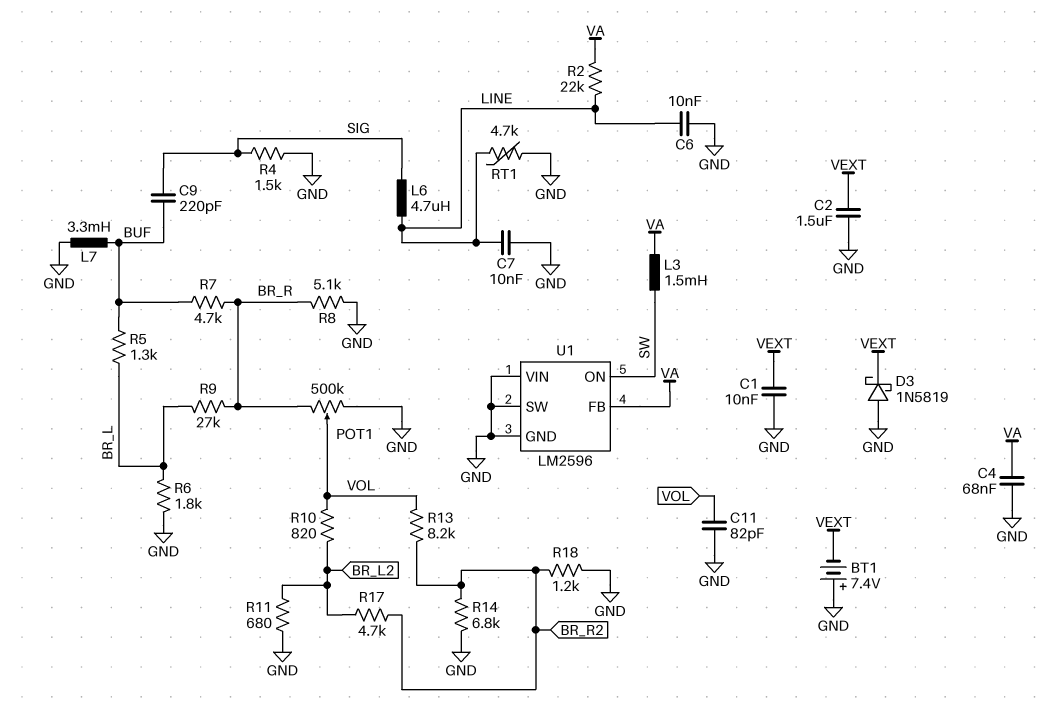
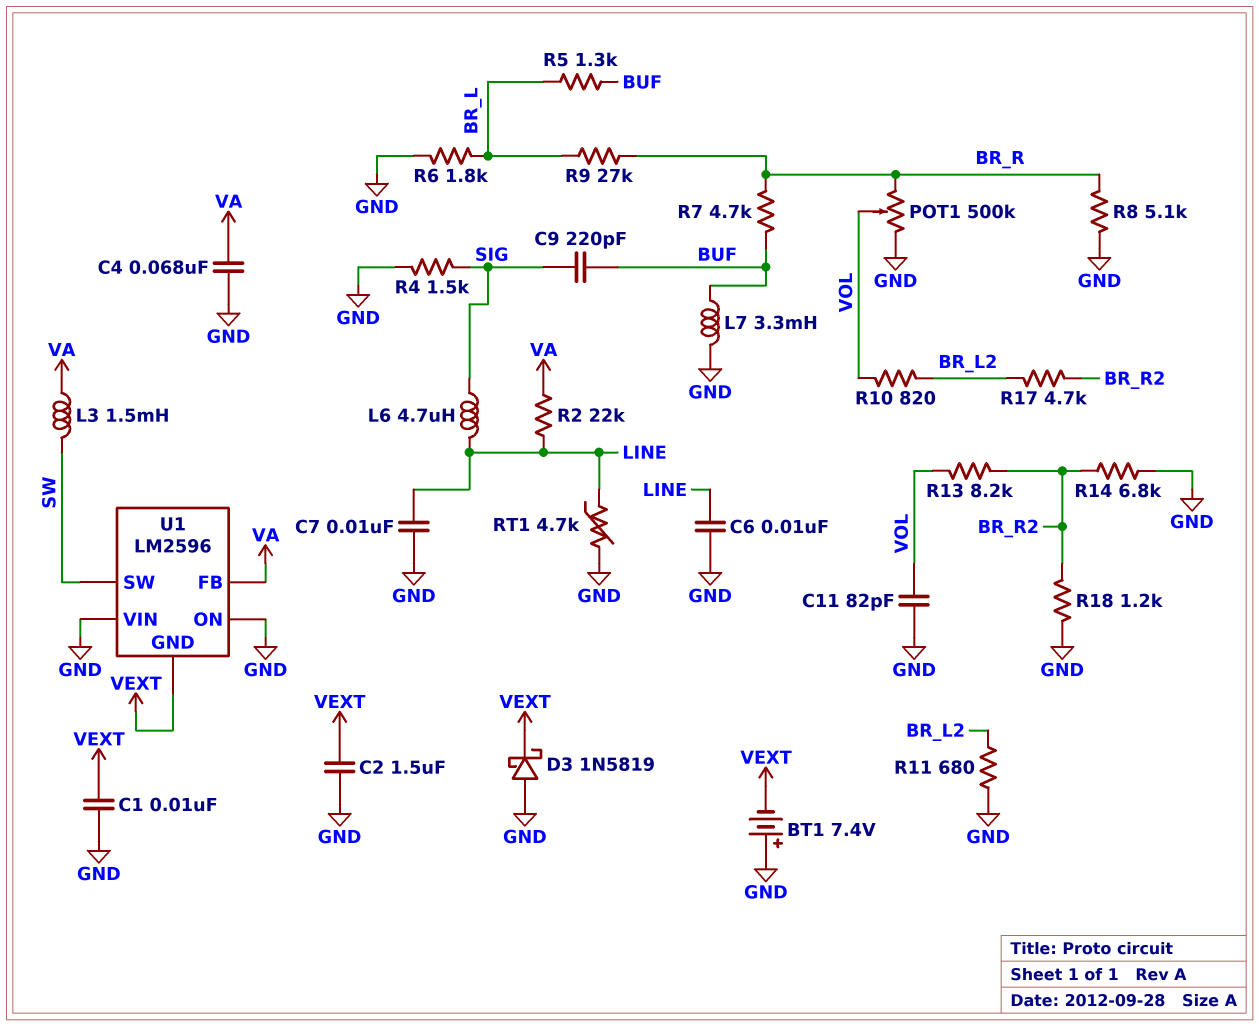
U1 pin GND: GND -> VEXT
U1 pin ON: SW -> GND
U1 pin SW: GND -> SW

